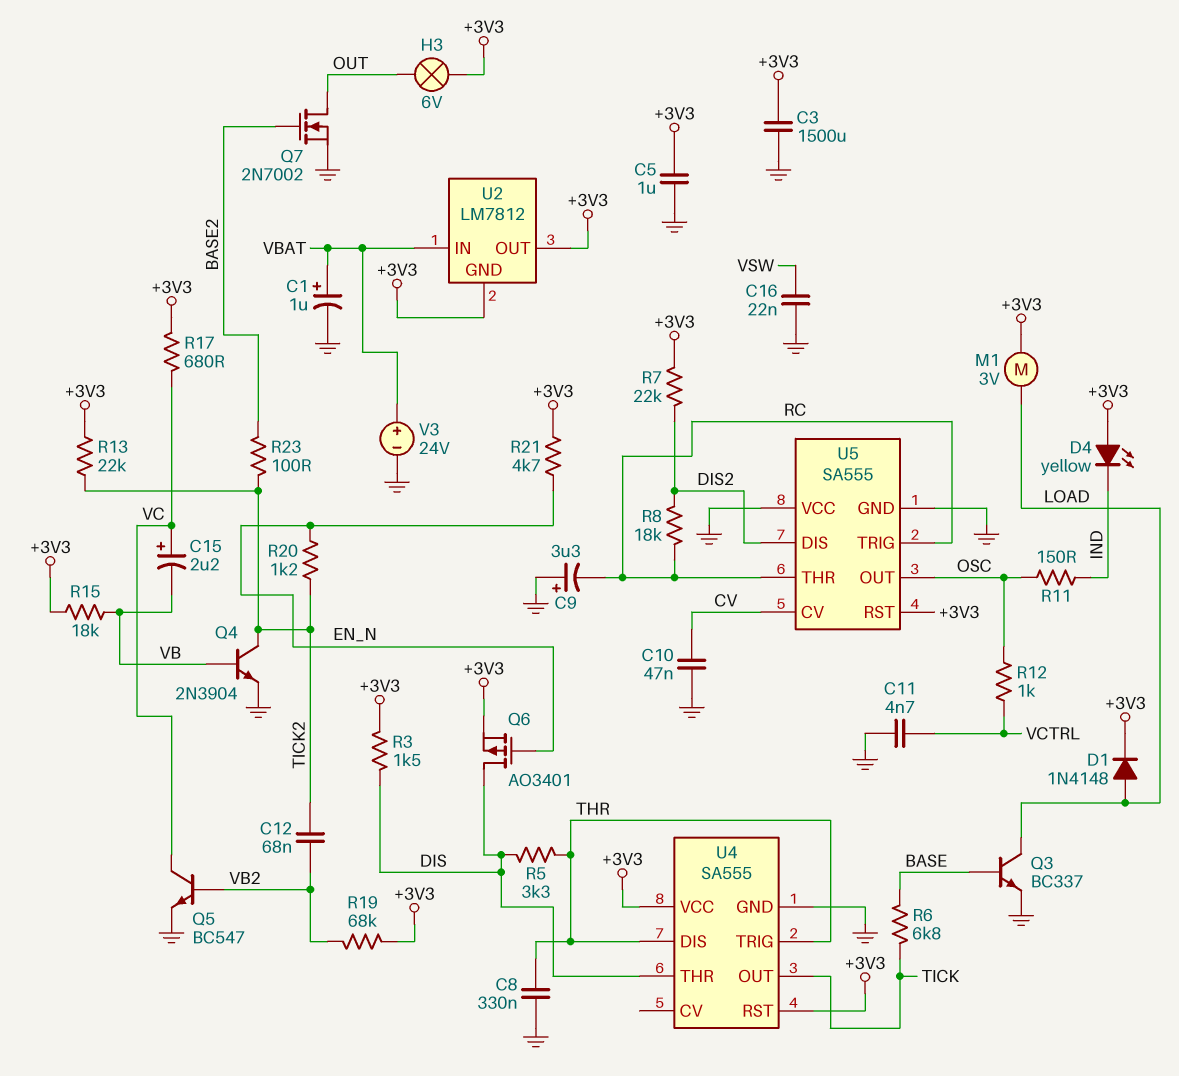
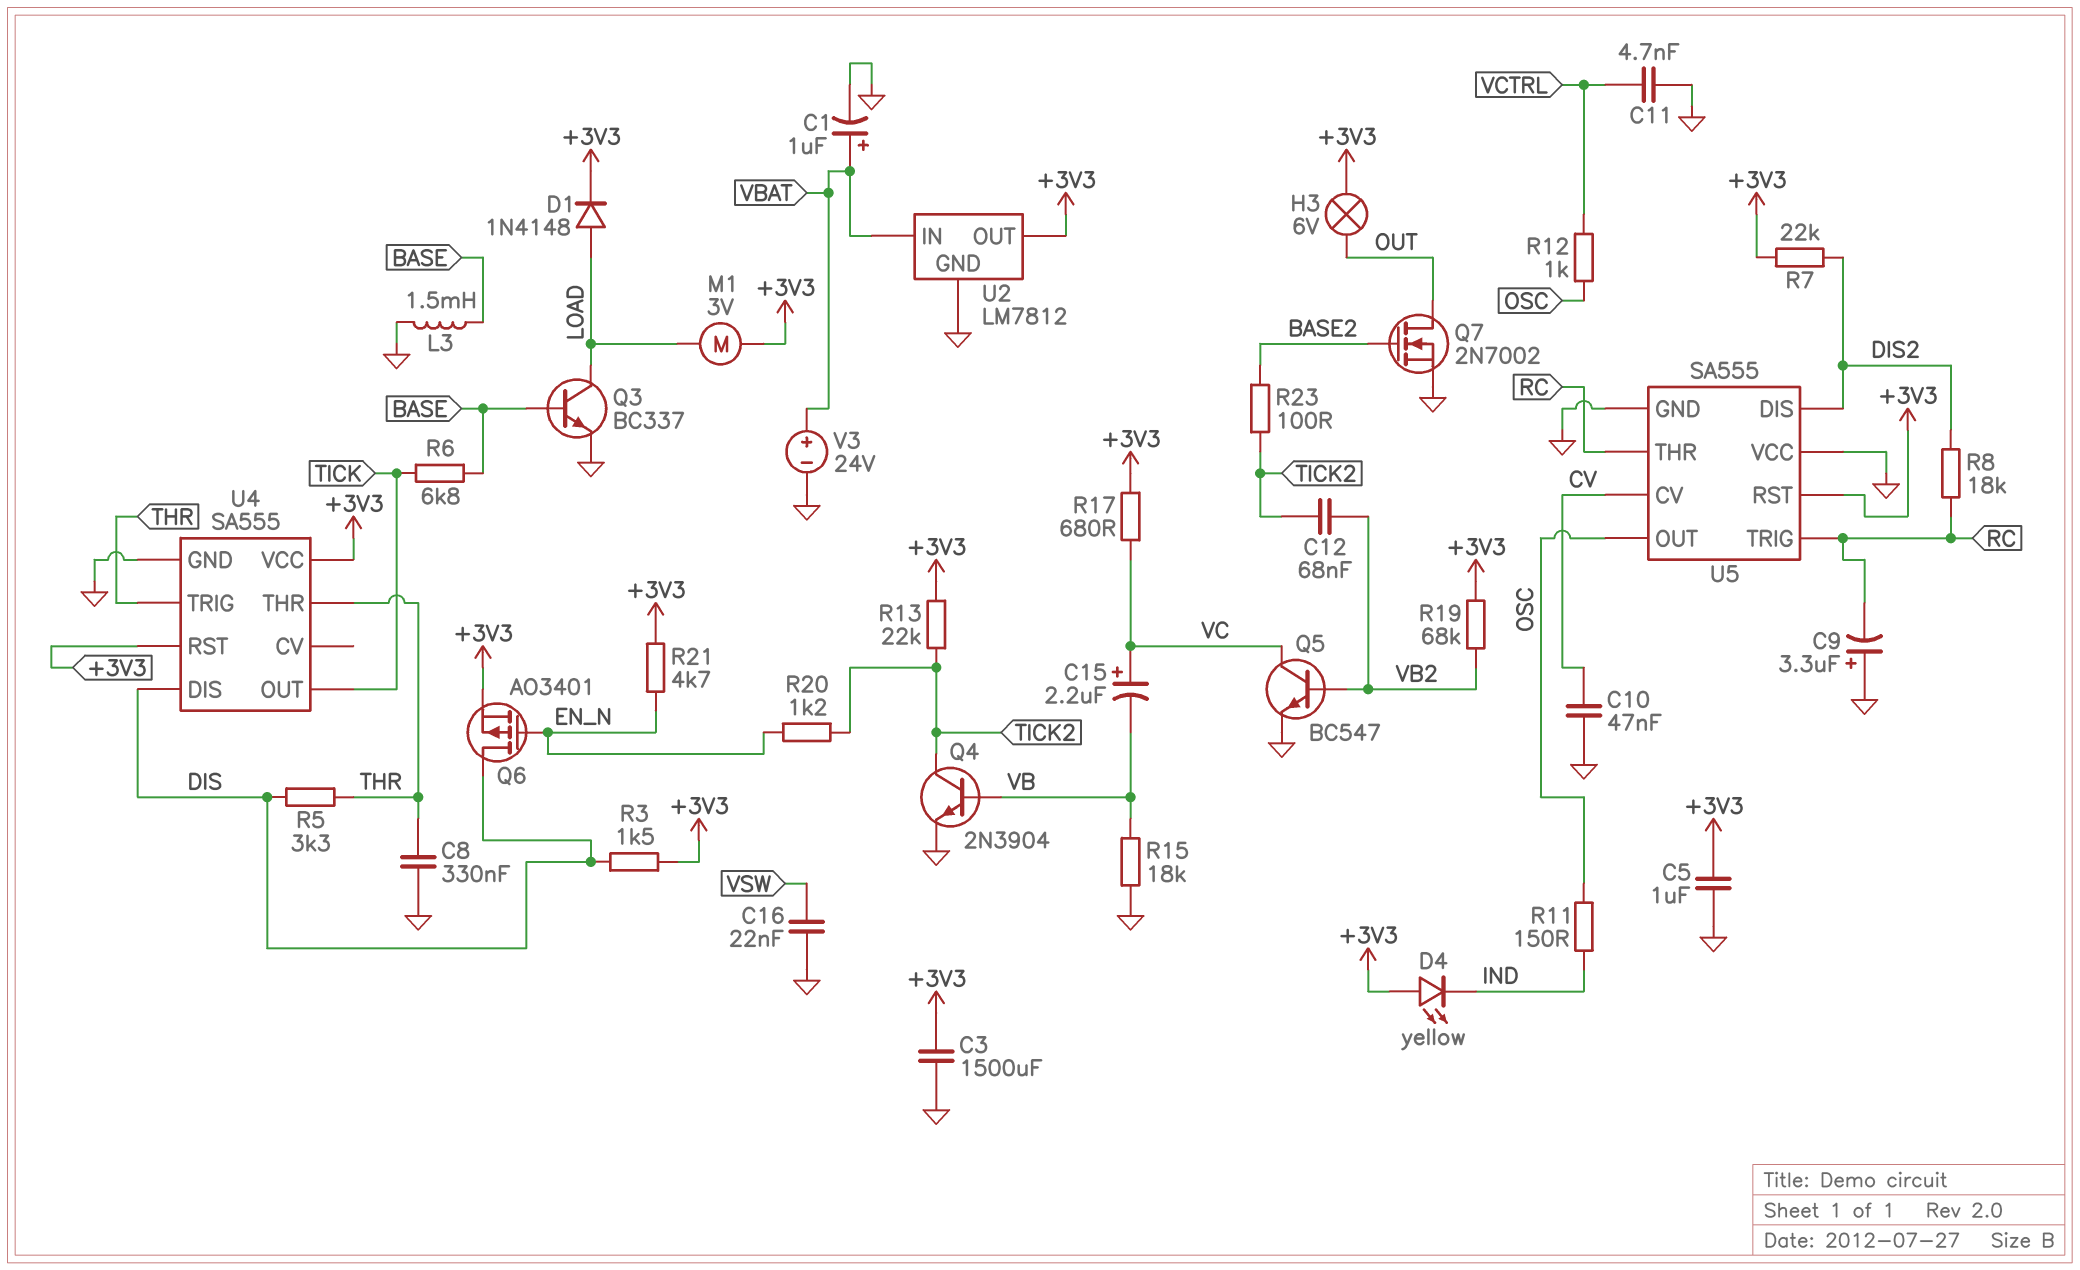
L3: none -> 1.5mH (BASE, GND)
R15: 18k (+3V3, VB) -> 18k (GND, VB)
U2 pin GND: +3V3 -> GND
U4 pin DIS: THR -> DIS
U4 pin THR: DIS -> THR

